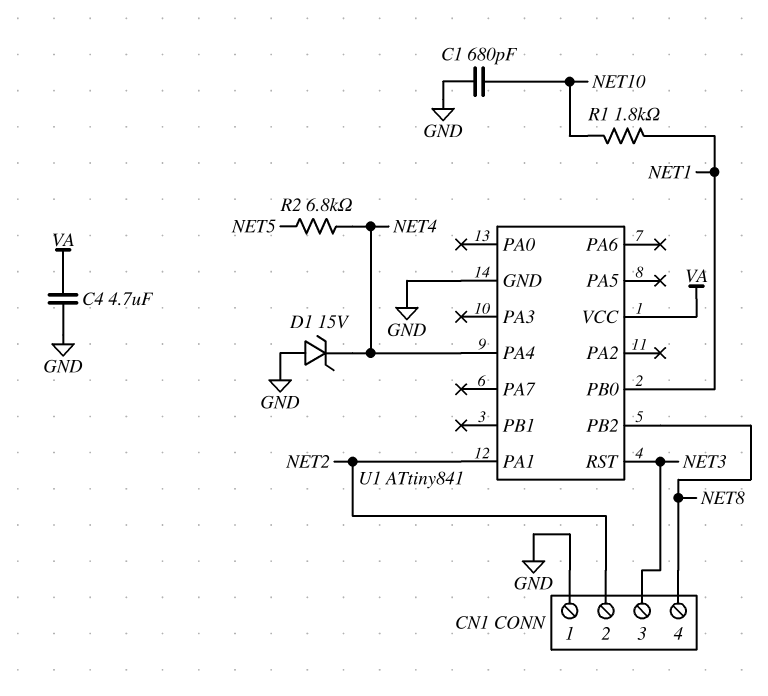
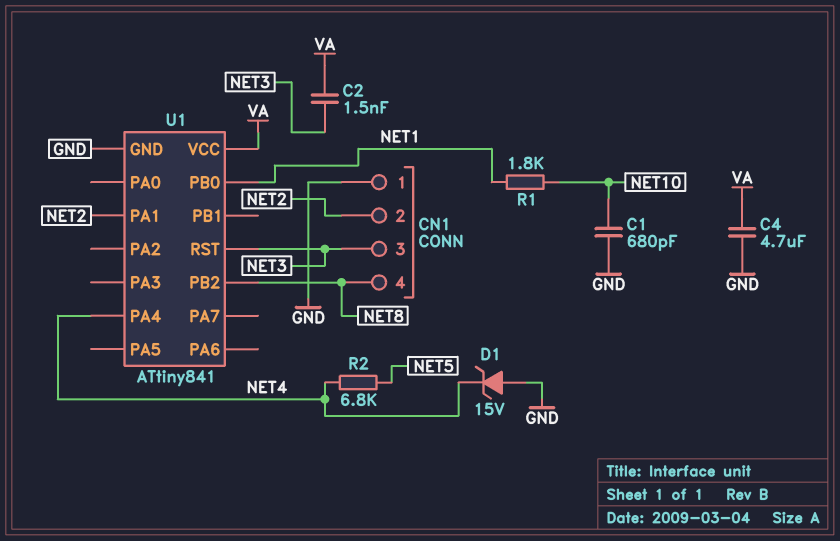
C2: none -> 1.5nF (NET3, VA)

